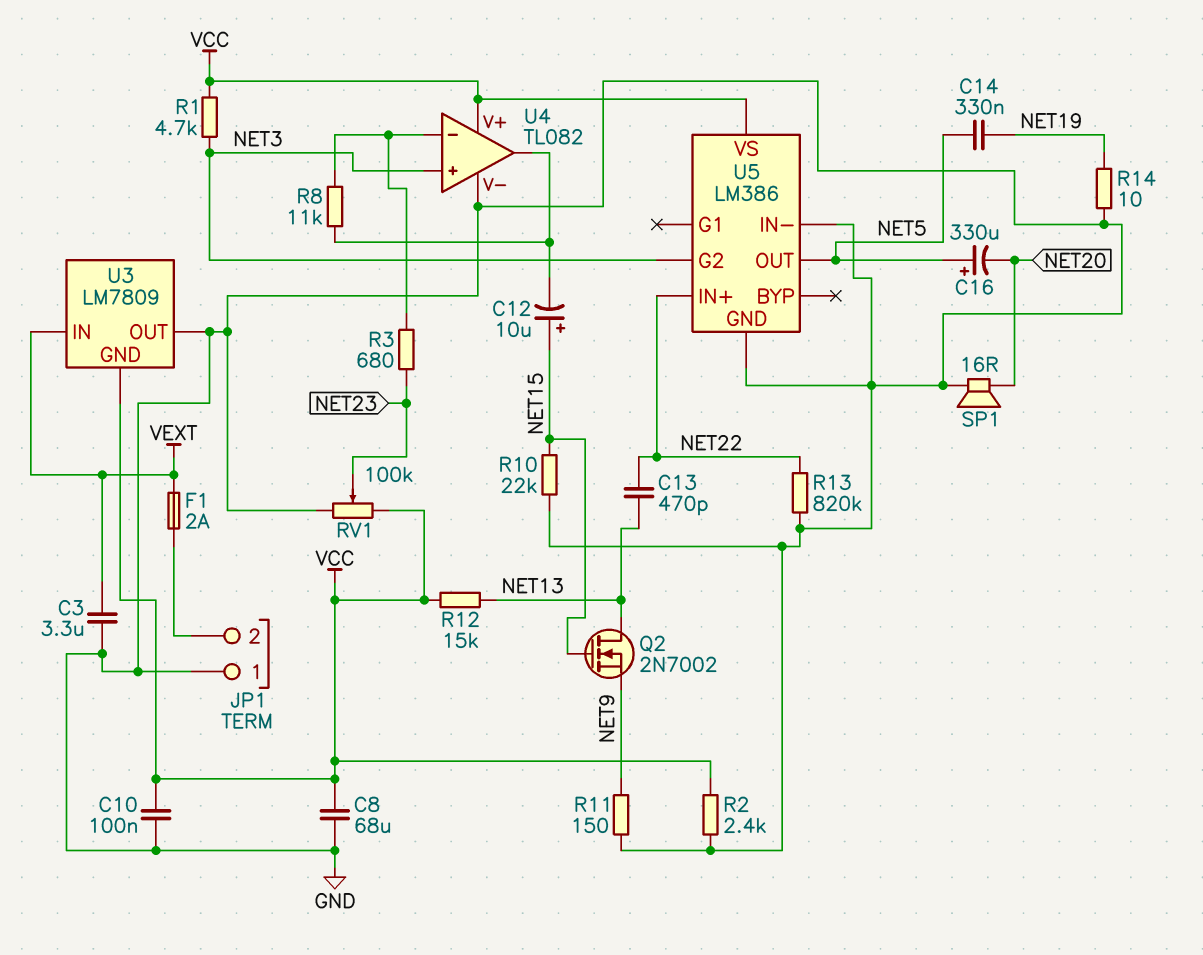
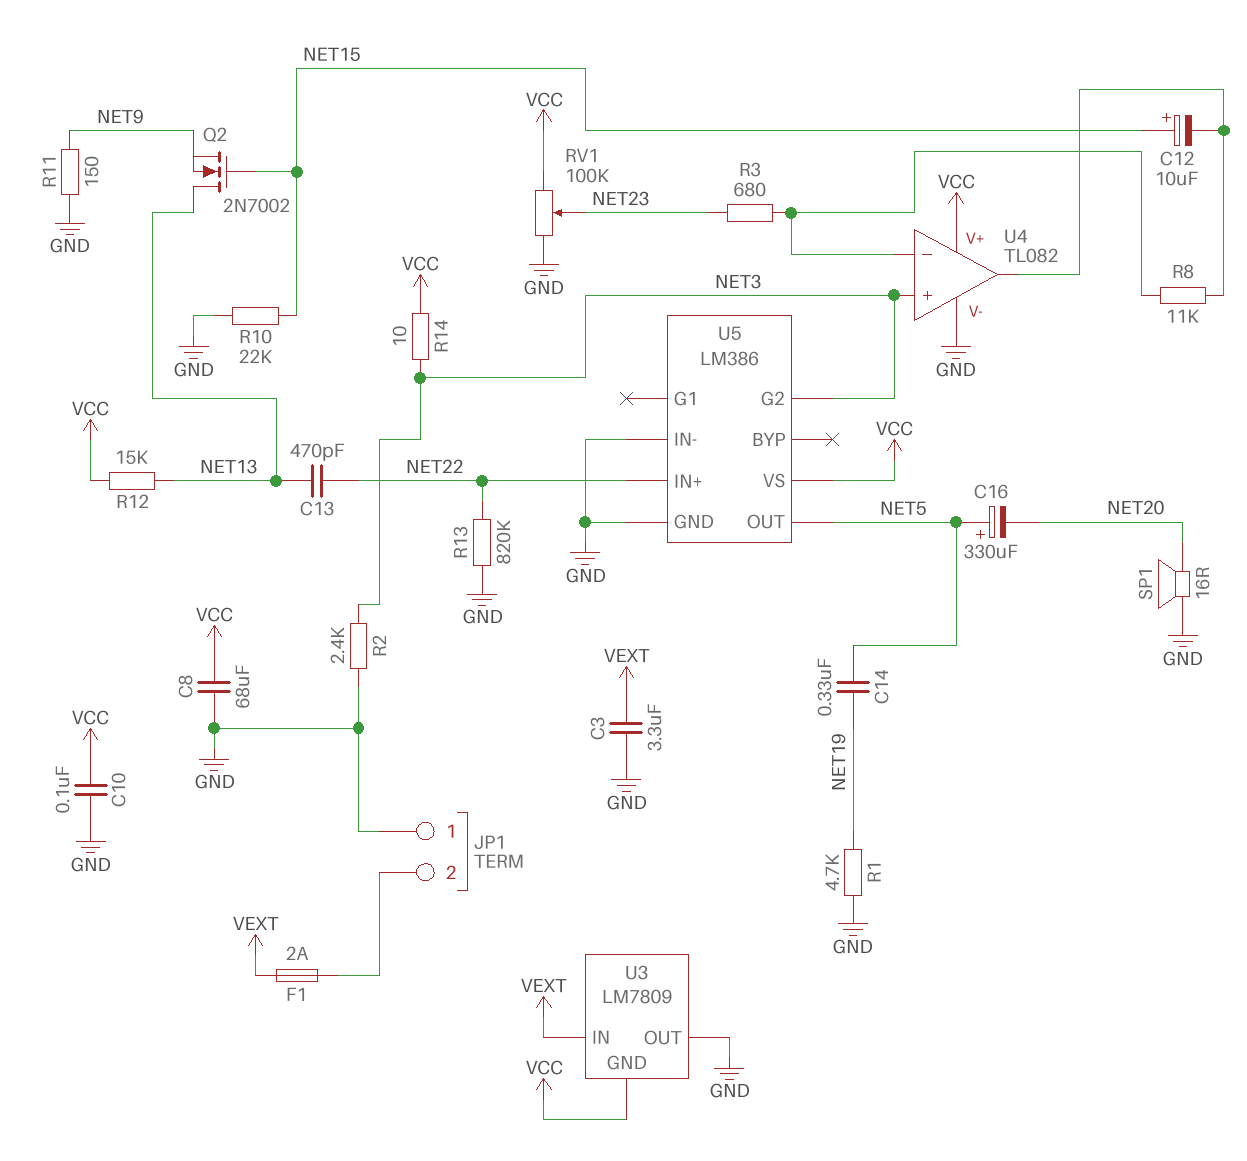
R1: 4.7k (NET3, VCC) -> 4.7k (GND, NET19)
R2: 2.4k (GND, VCC) -> 2.4k (GND, NET3)
R14: 10 (GND, NET19) -> 10 (NET3, VCC)

